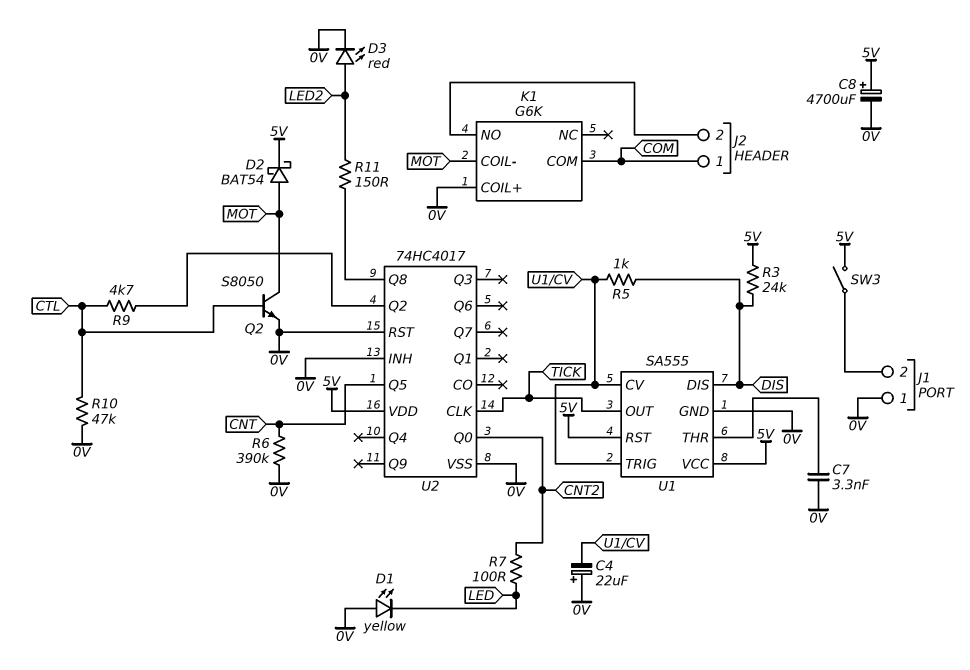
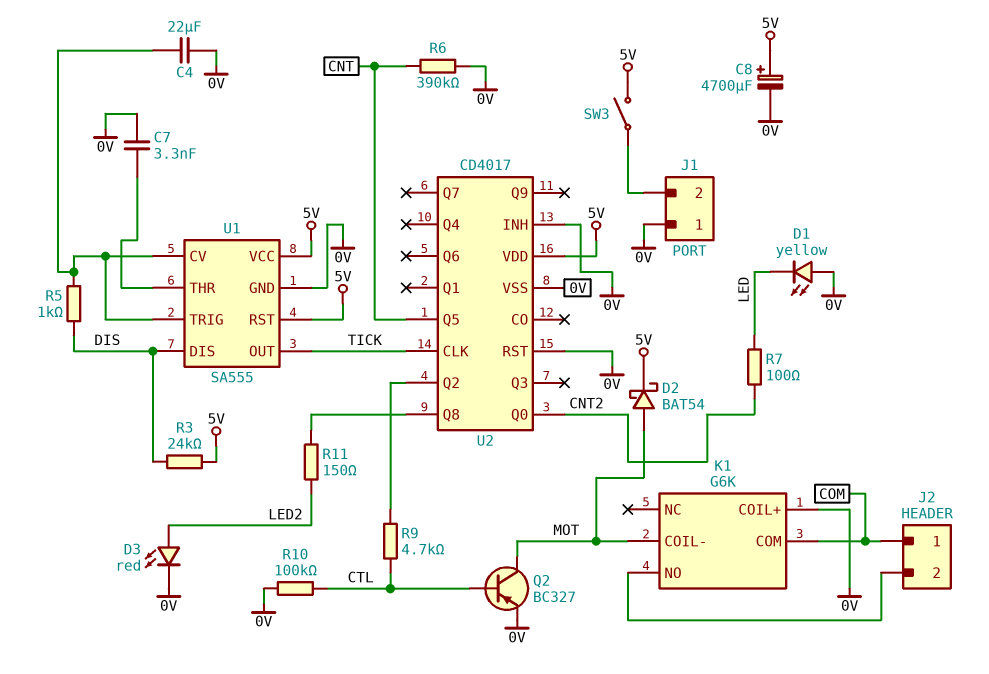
C4: 22uF (plus 0V, minus U1/CV) -> 22uF (0V, U1/CV)
Q2: NPN S8050 (B CTL, C MOT, E 0V) -> PNP BC327 (B CTL, C MOT, E 0V)
R10: 47k (0V, CTL) -> 100k (0V, CTL)
U2: 74HC4017 -> CD4017

